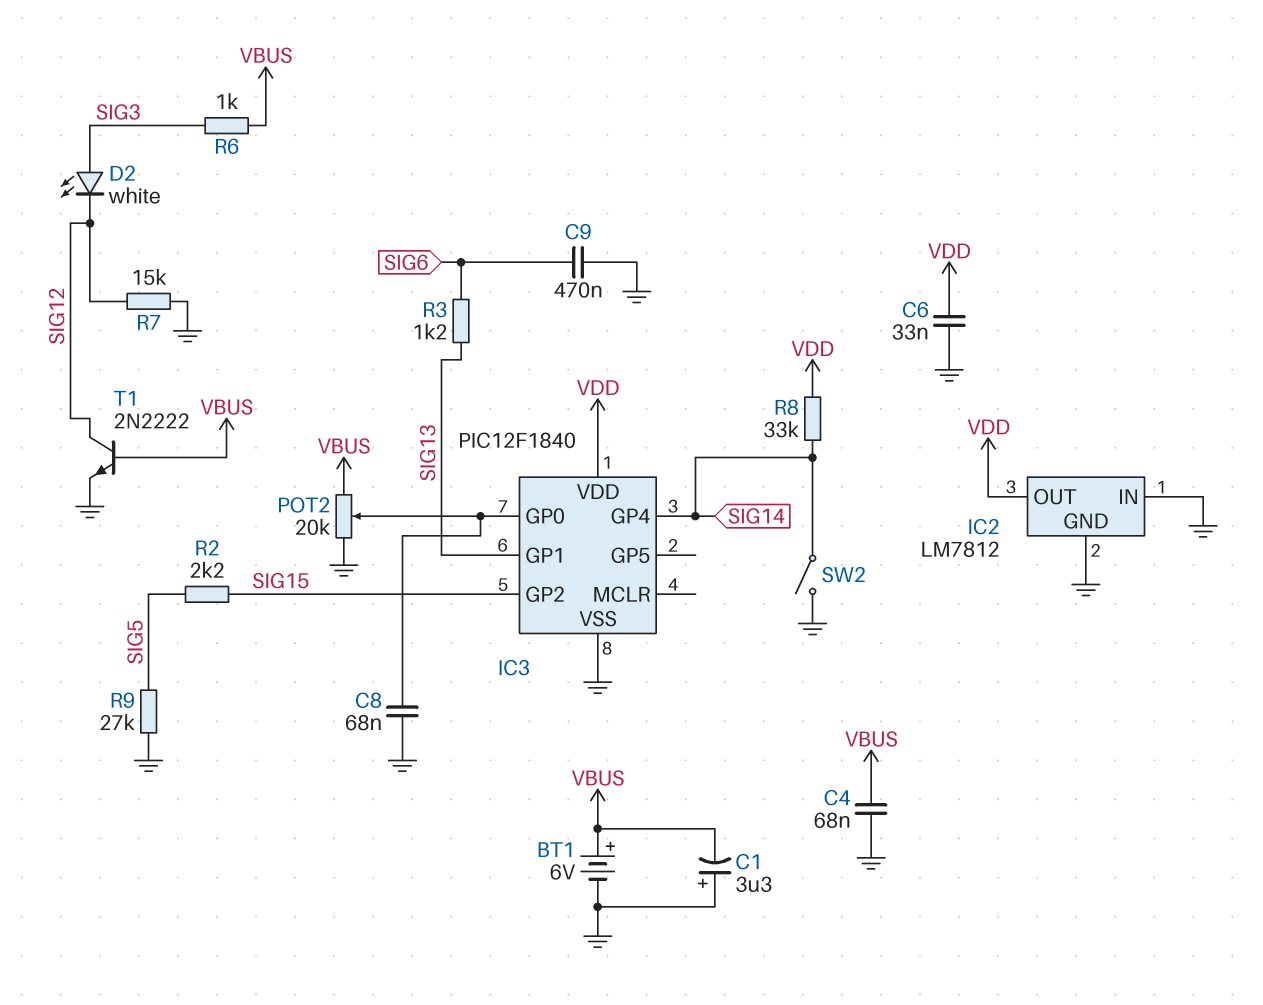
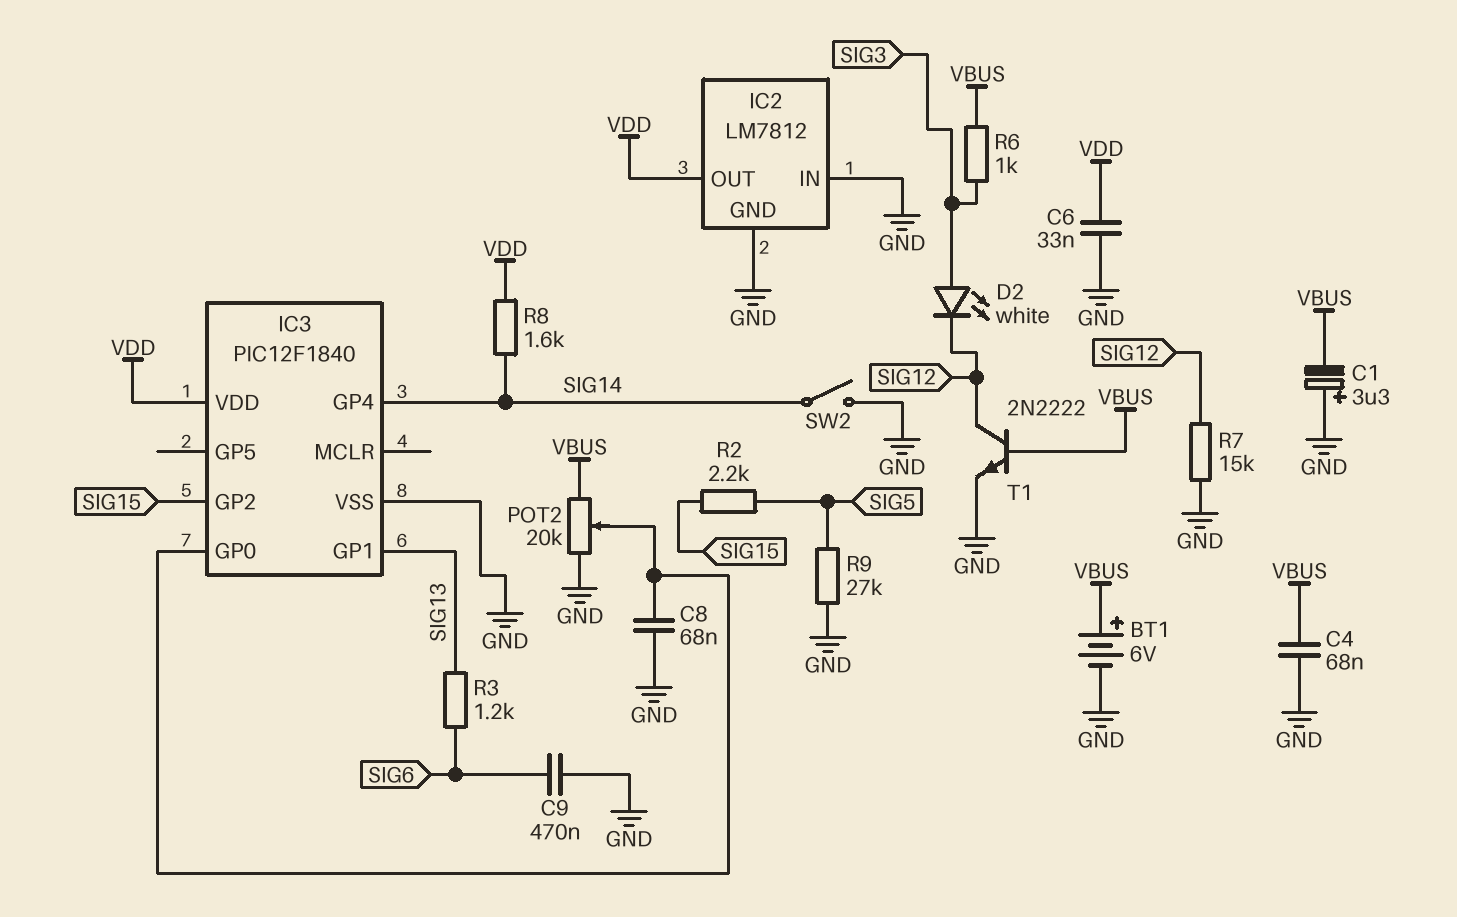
R8: 33k (SIG14, VDD) -> 1.6k (SIG14, VDD)

